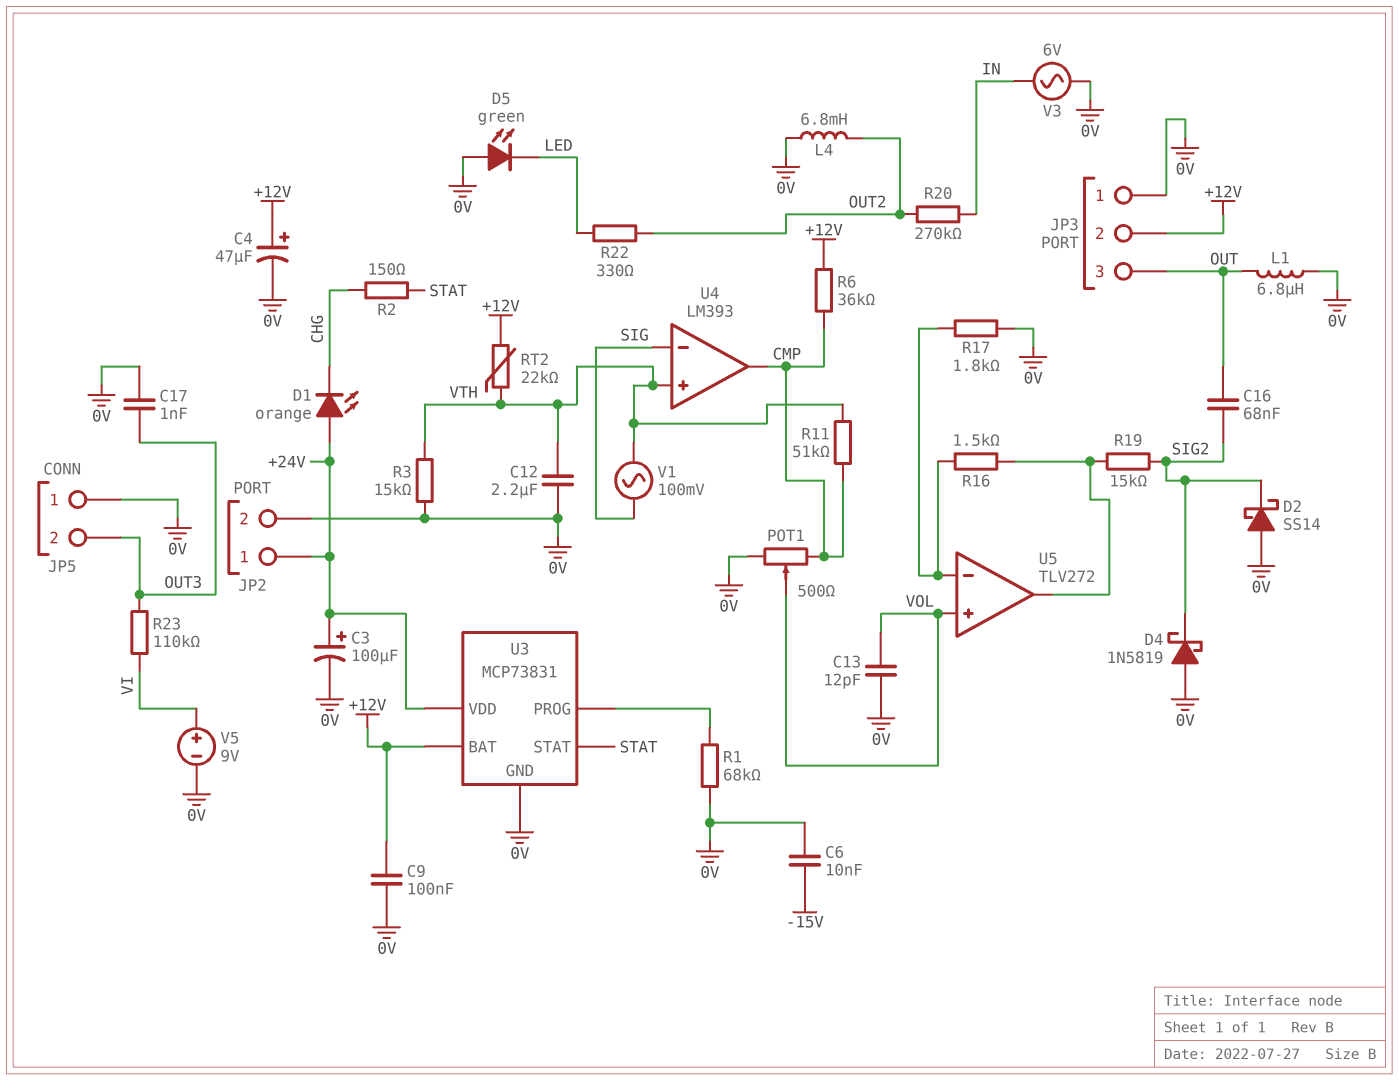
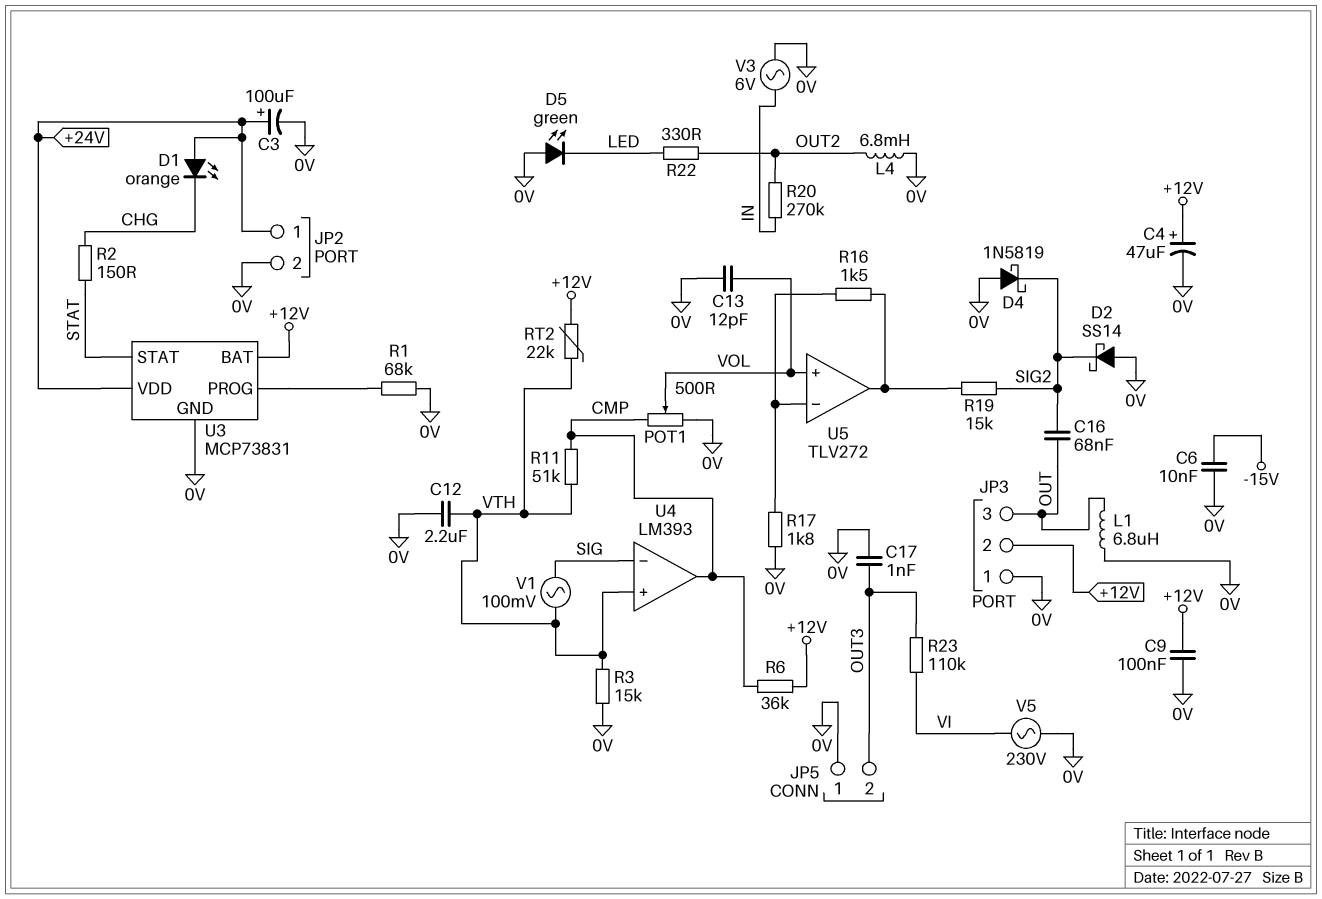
V5: 9V (plus VI, minus 0V) -> AC 230V (0V, VI)

